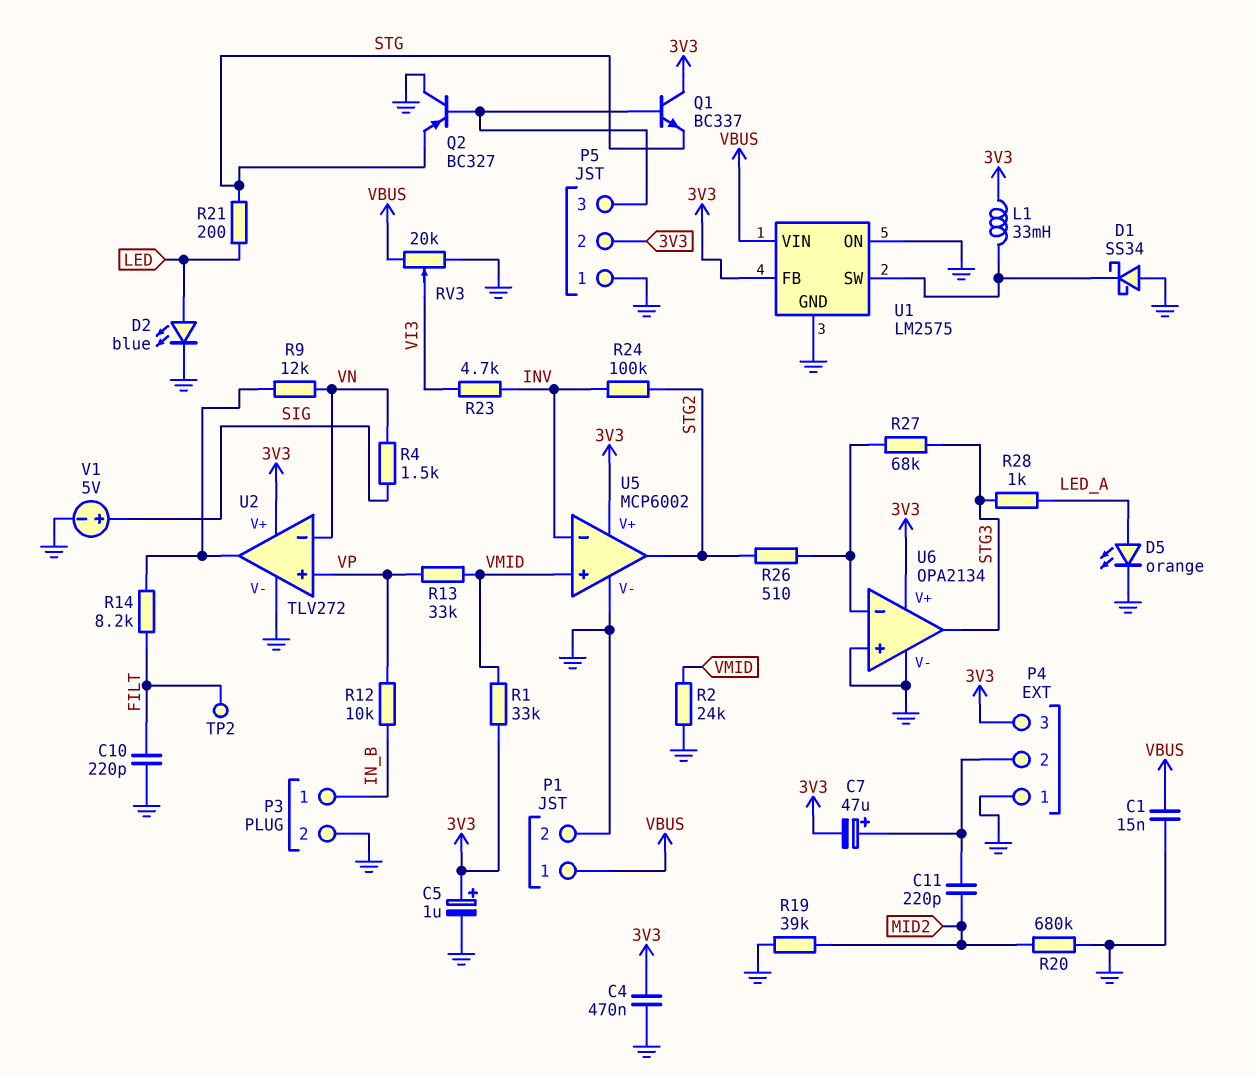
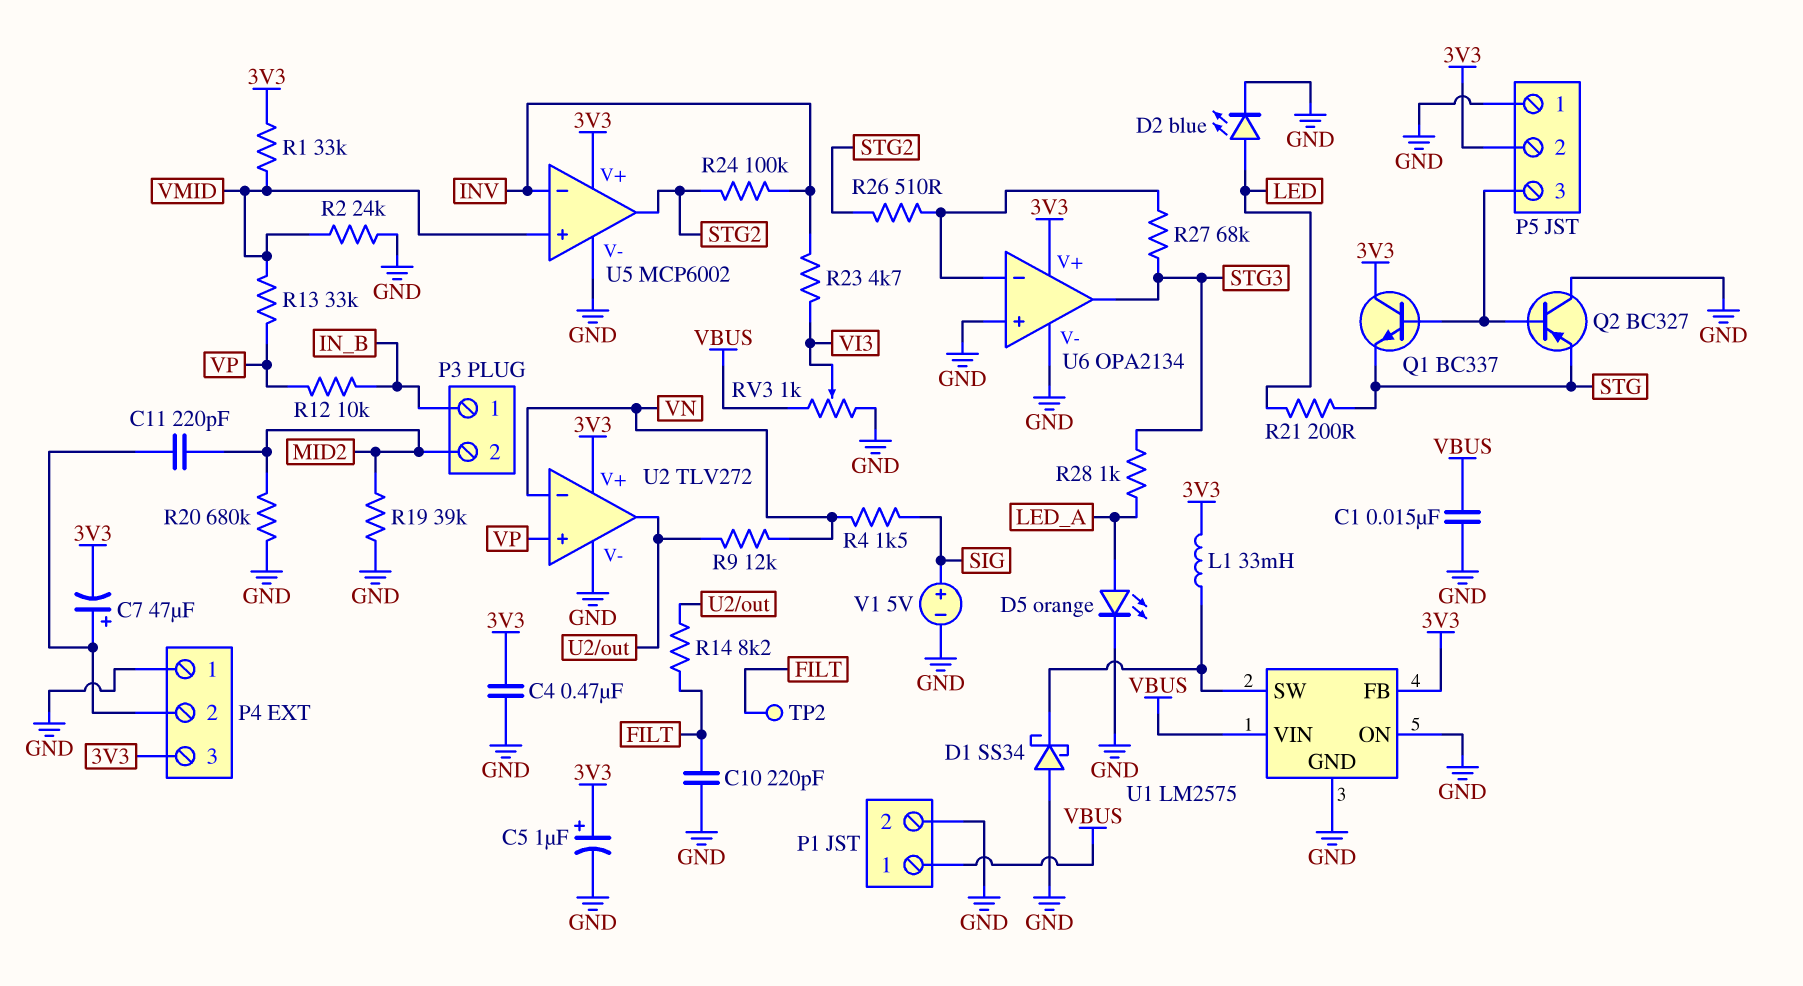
P3 pin 2: GND -> MID2
RV3: 20k (GND, VBUS, wiper VI3) -> 1k (GND, VBUS, wiper VI3)

